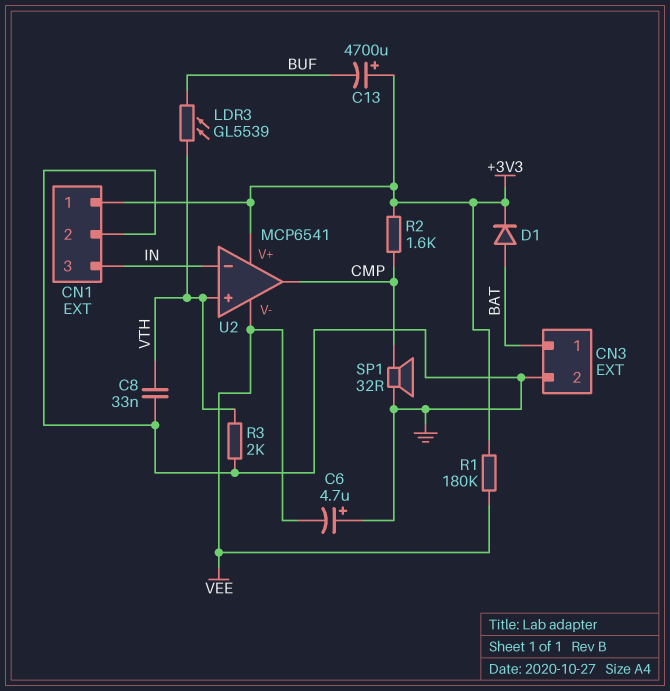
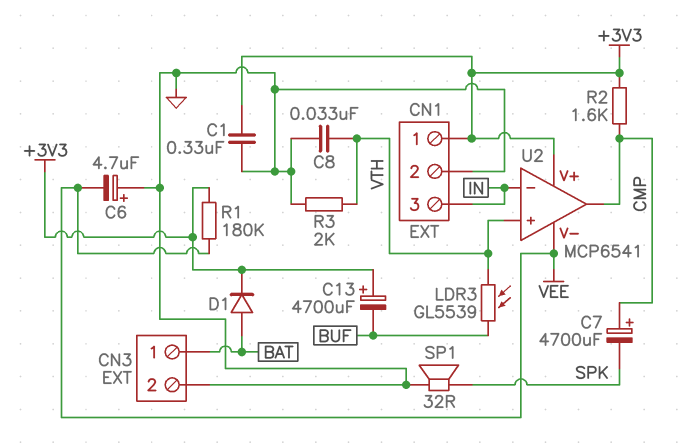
C1: none -> 330nF (+3V3, GND)
C7: none -> 4700uF (plus CMP, minus SPK)
SP1: speaker 32R (CMP, GND) -> speaker 32R (GND, SPK)

